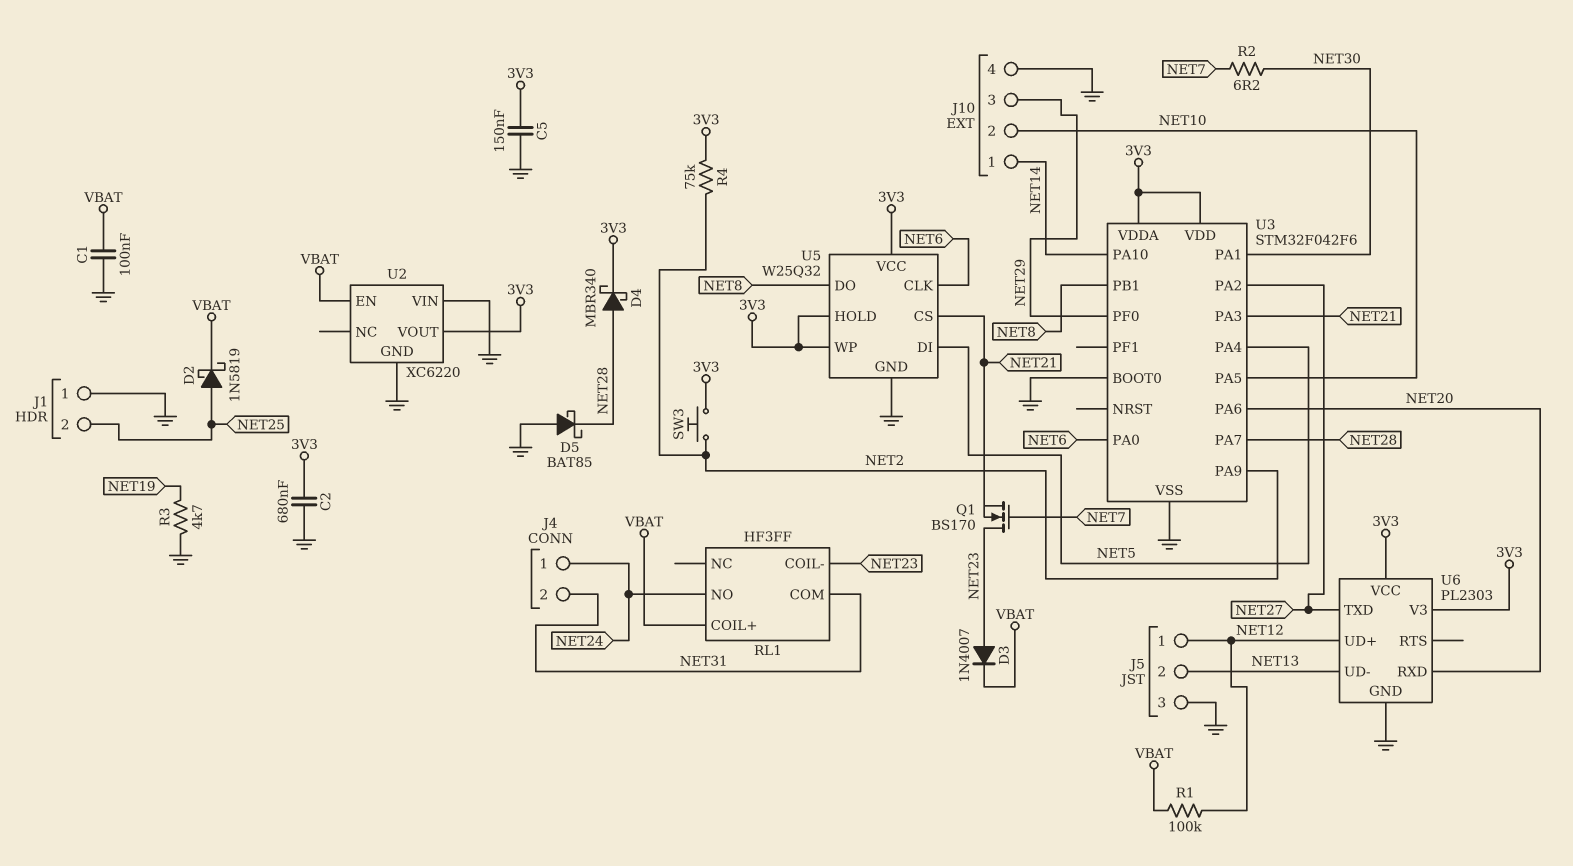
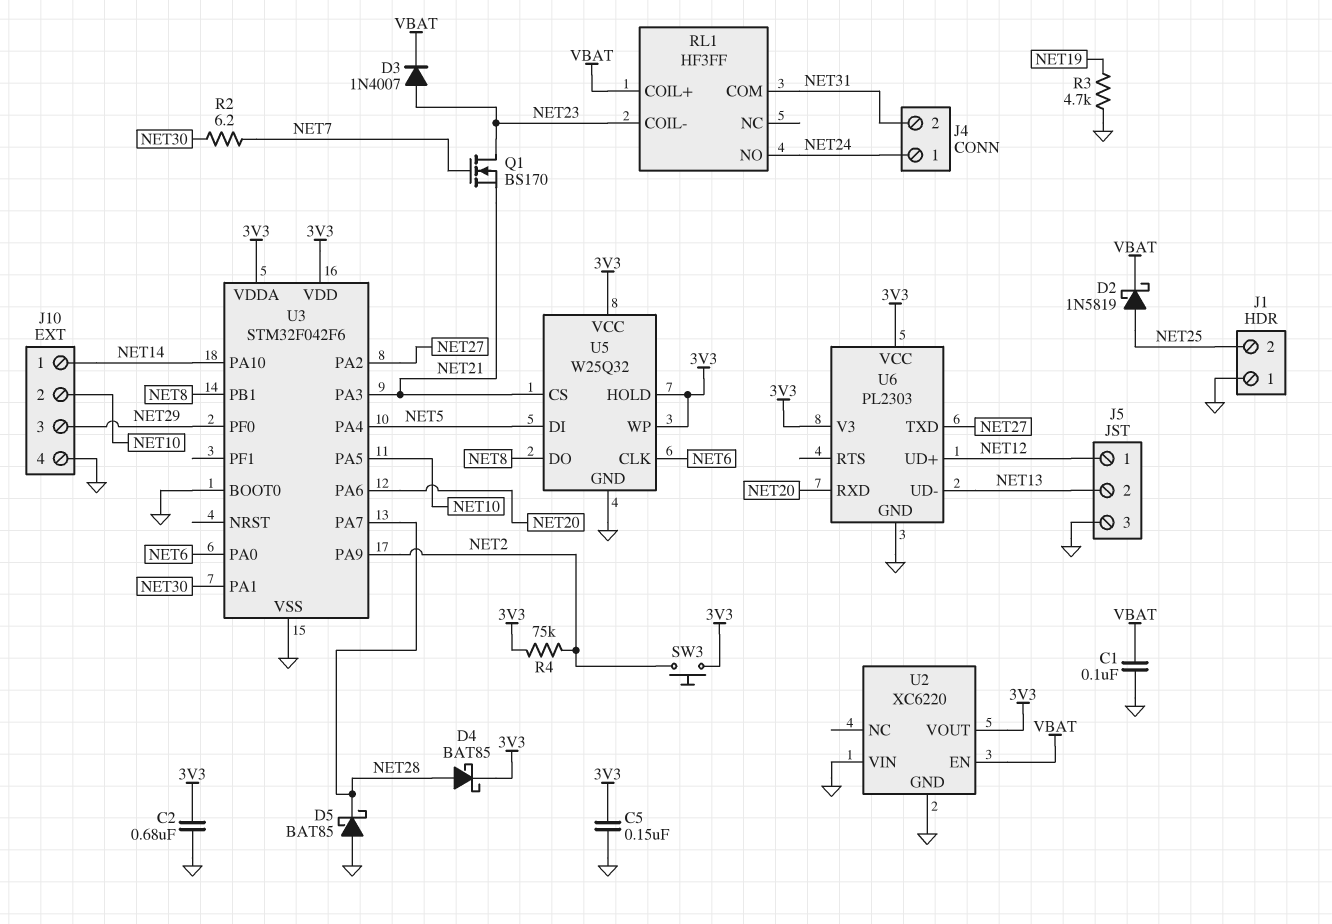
D4: schottky MBR340 (A NET28, K 3V3) -> schottky BAT85 (A NET28, K 3V3)
R1: 100k (NET12, VBAT) -> none

